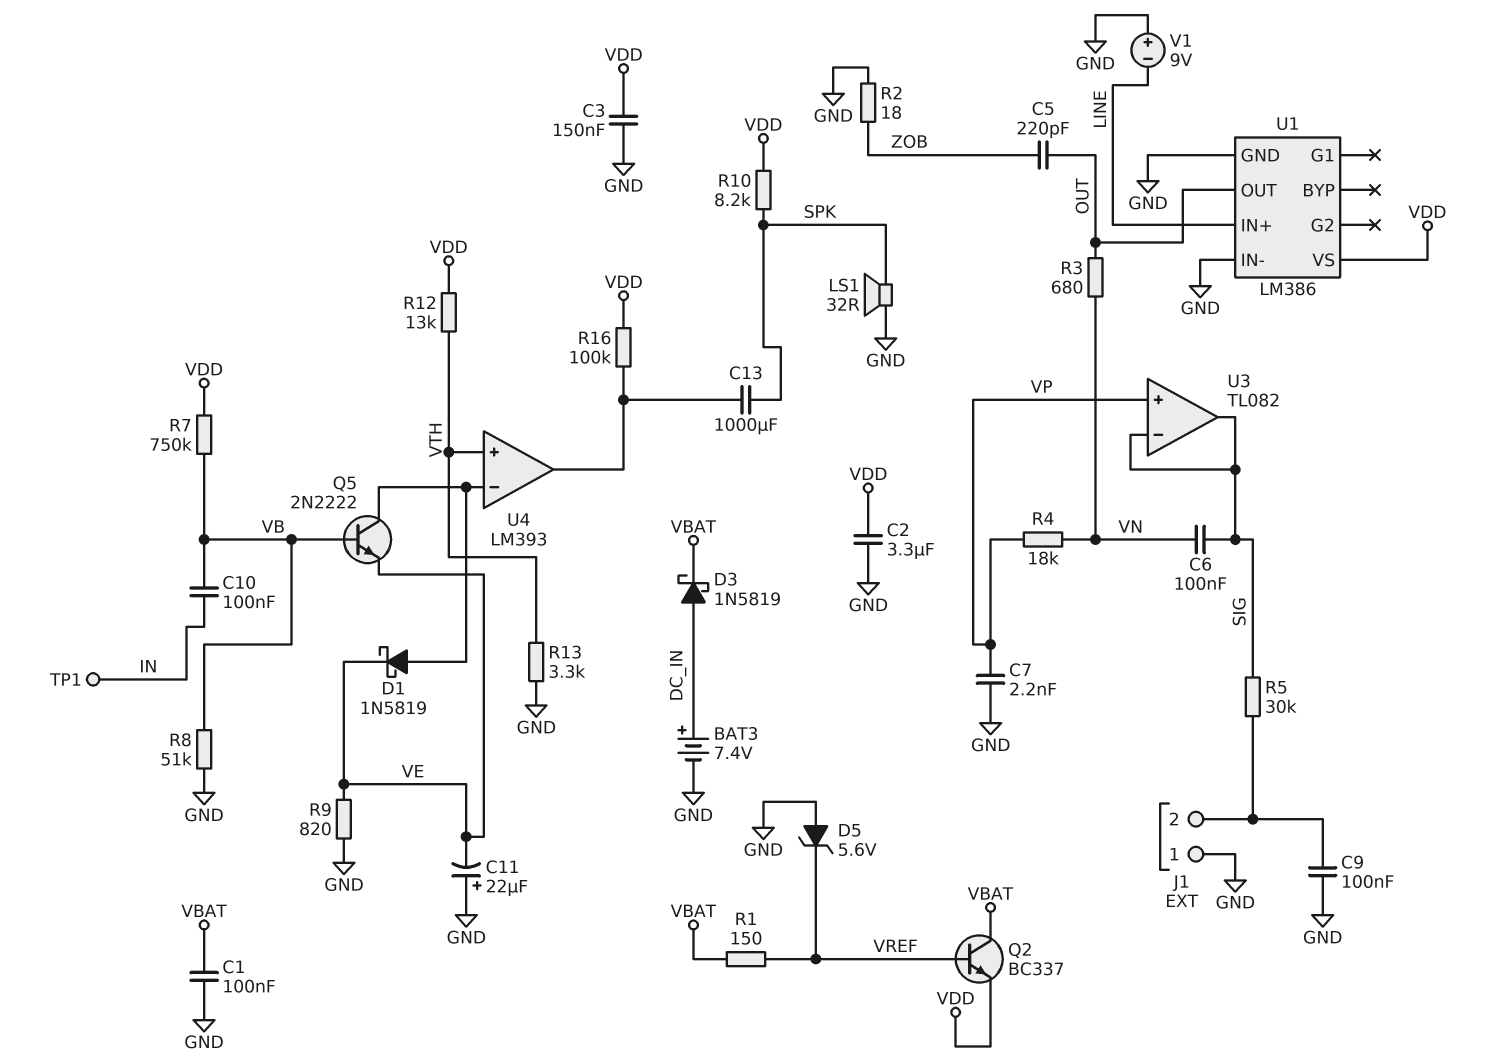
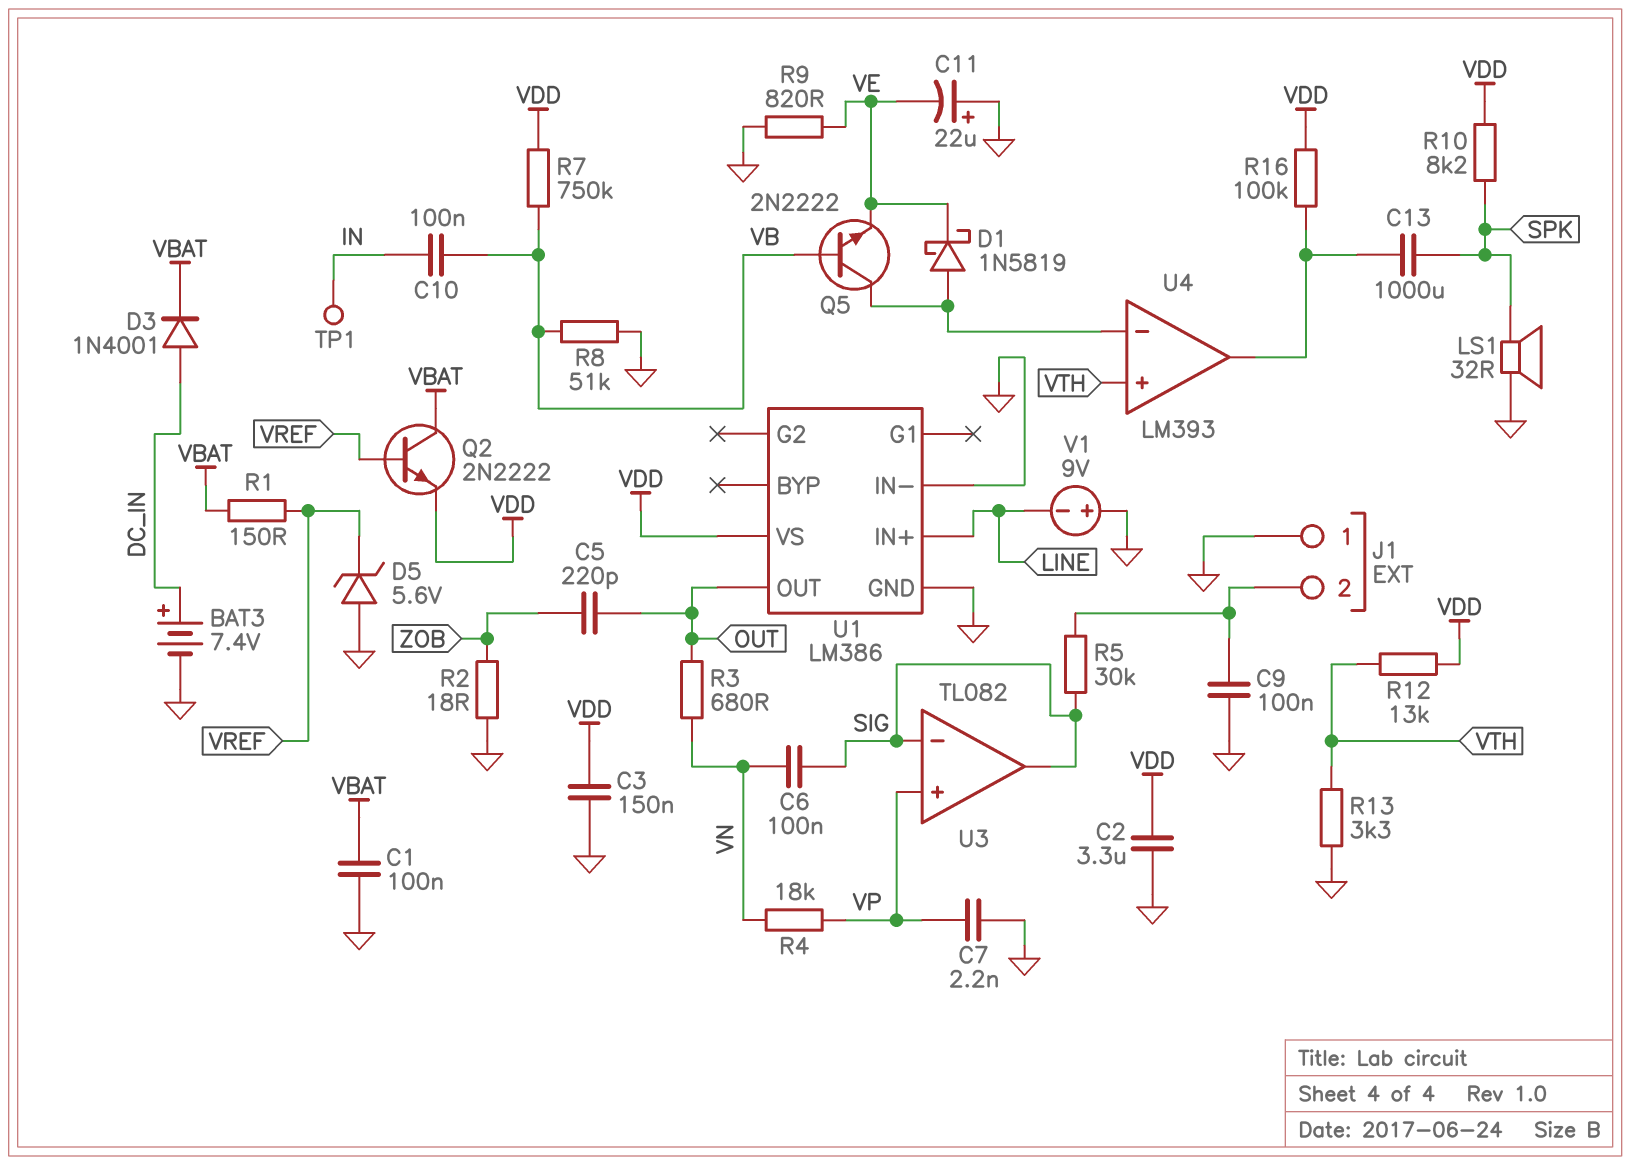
D3: schottky 1N5819 (A DC_IN, K VBAT) -> diode 1N4001 (A DC_IN, K VBAT)
Q2: NPN BC337 (B VREF, C VBAT, E VDD) -> NPN 2N2222 (B VREF, C VBAT, E VDD)

